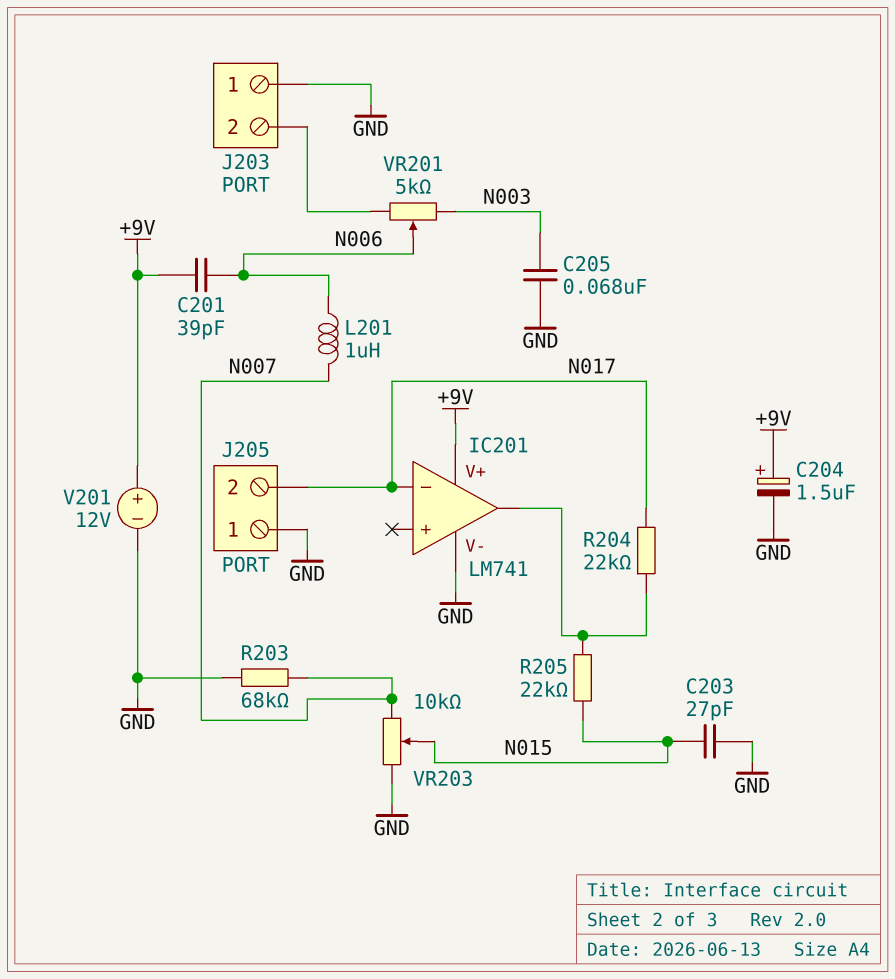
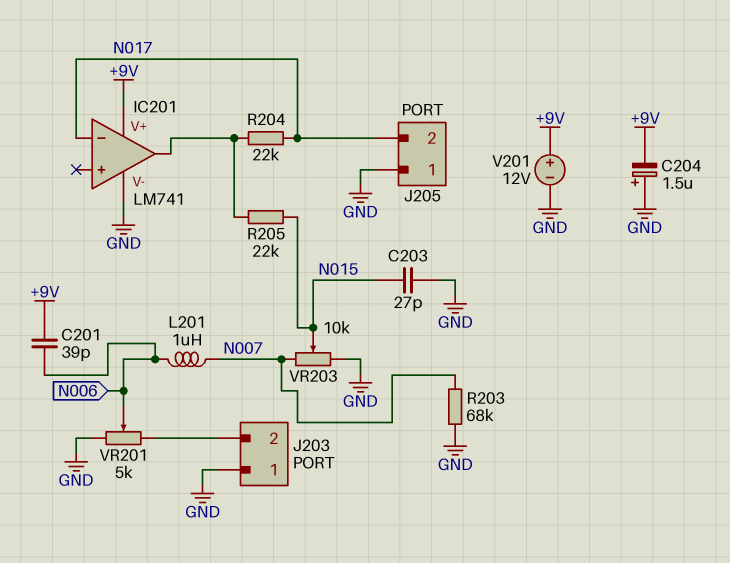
C204: 1.5uF (plus +9V, minus GND) -> 1.5uF (plus GND, minus +9V)
C205: 68nF (GND, N003) -> none
VR201: 5k (J203/2, N003, wiper N006) -> 5k (GND, J203/2, wiper N006)

